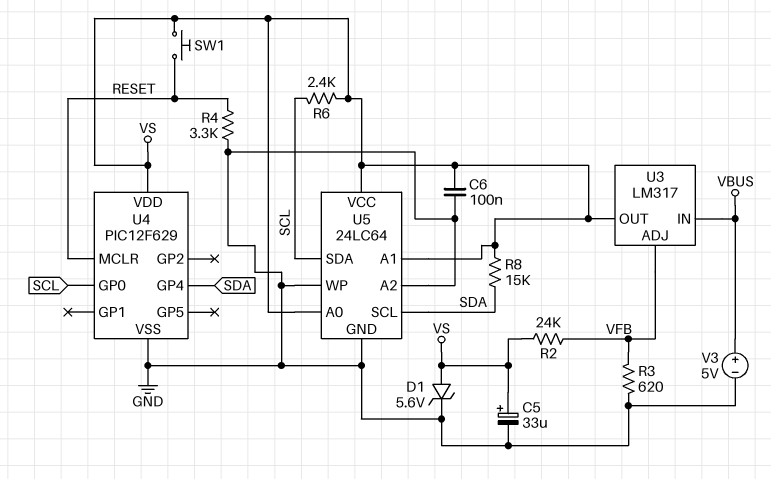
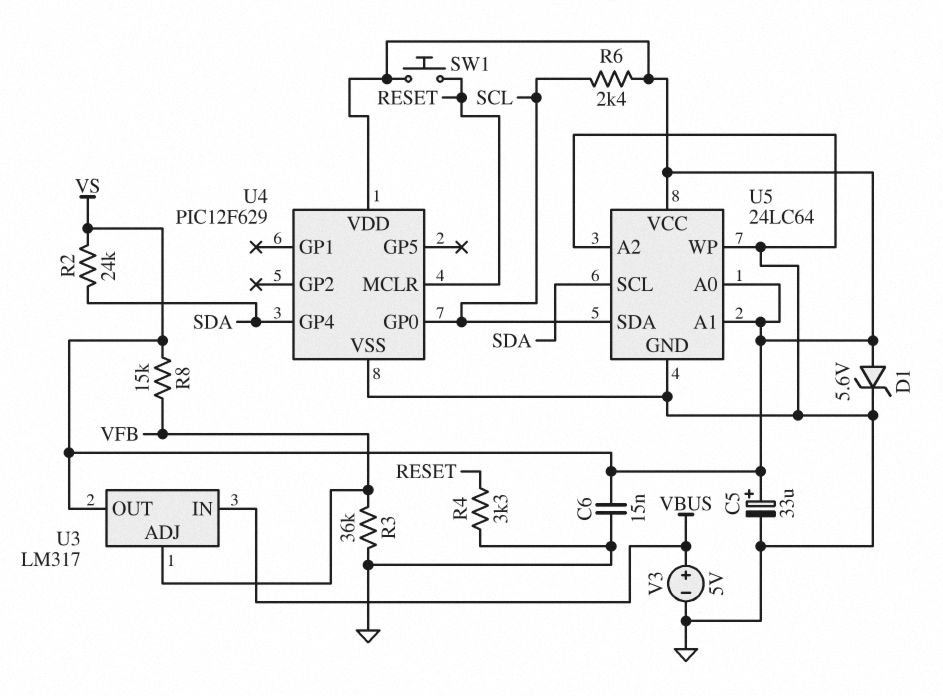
C6: 100nF (GND, VS) -> 15nF (GND, VS)
R2: 24k (VFB, VS) -> 24k (SDA, VS)
R3: 620 (GND, VFB) -> 36k (GND, VFB)
R8: 15k (SDA, VS) -> 15k (VFB, VS)

